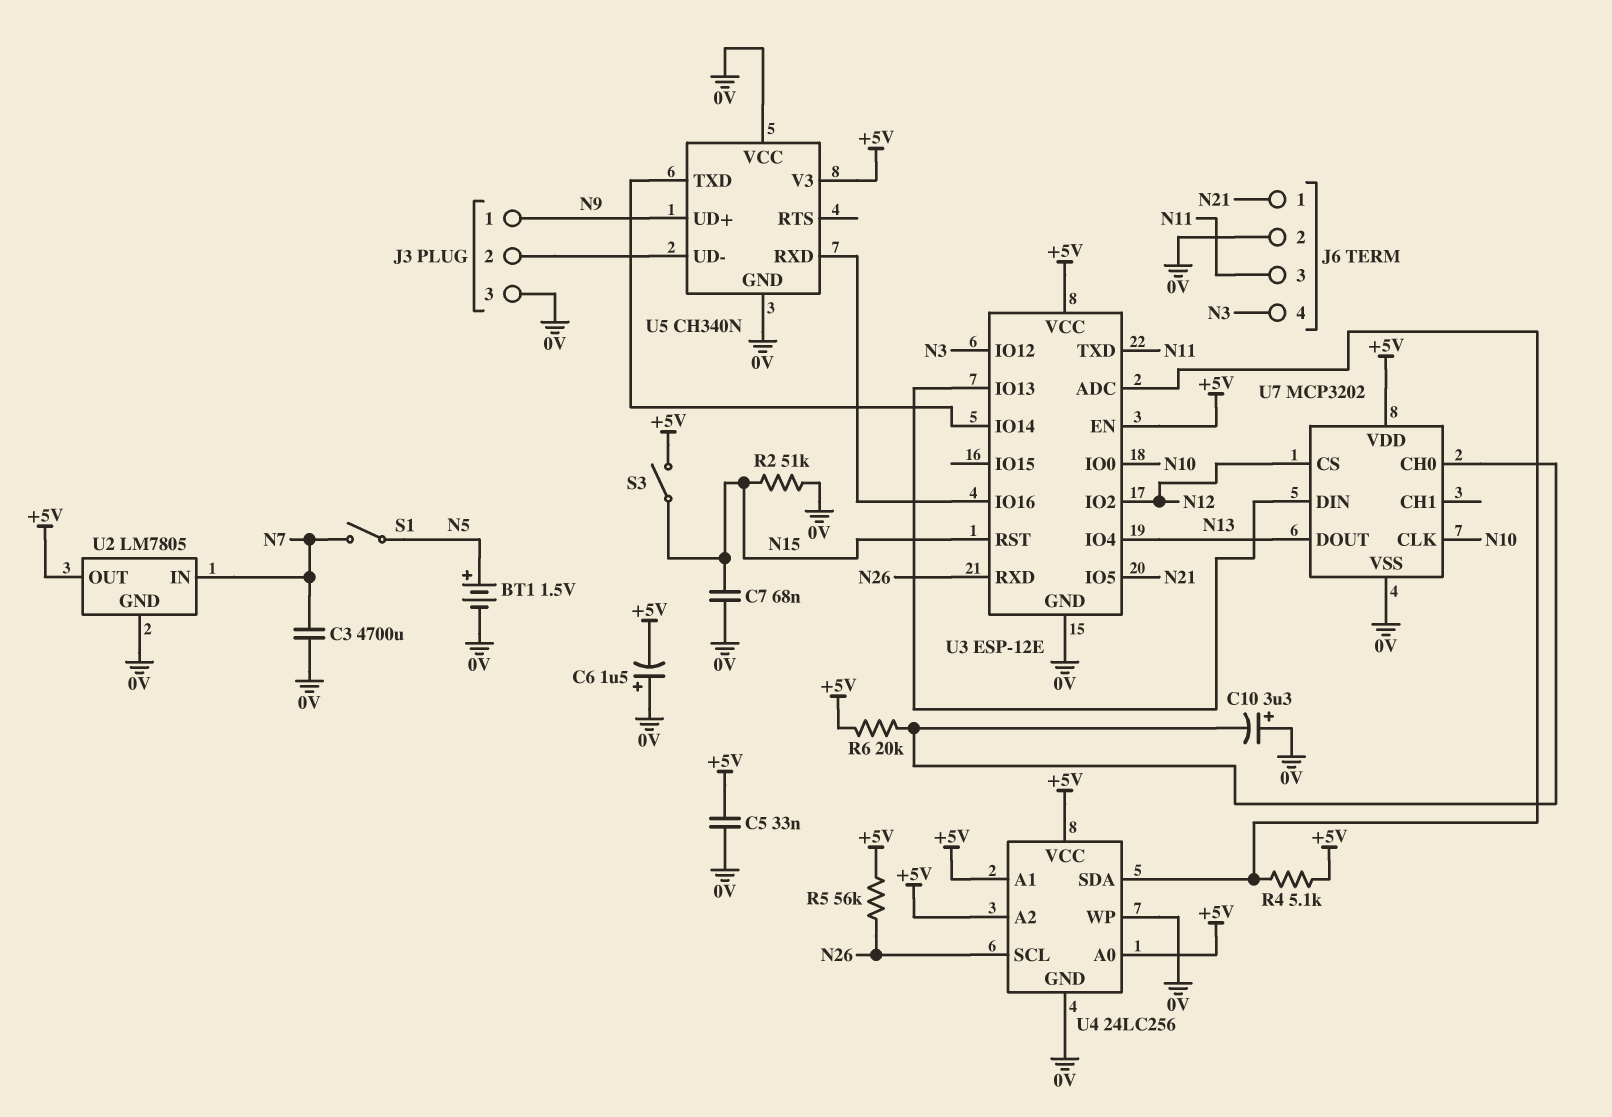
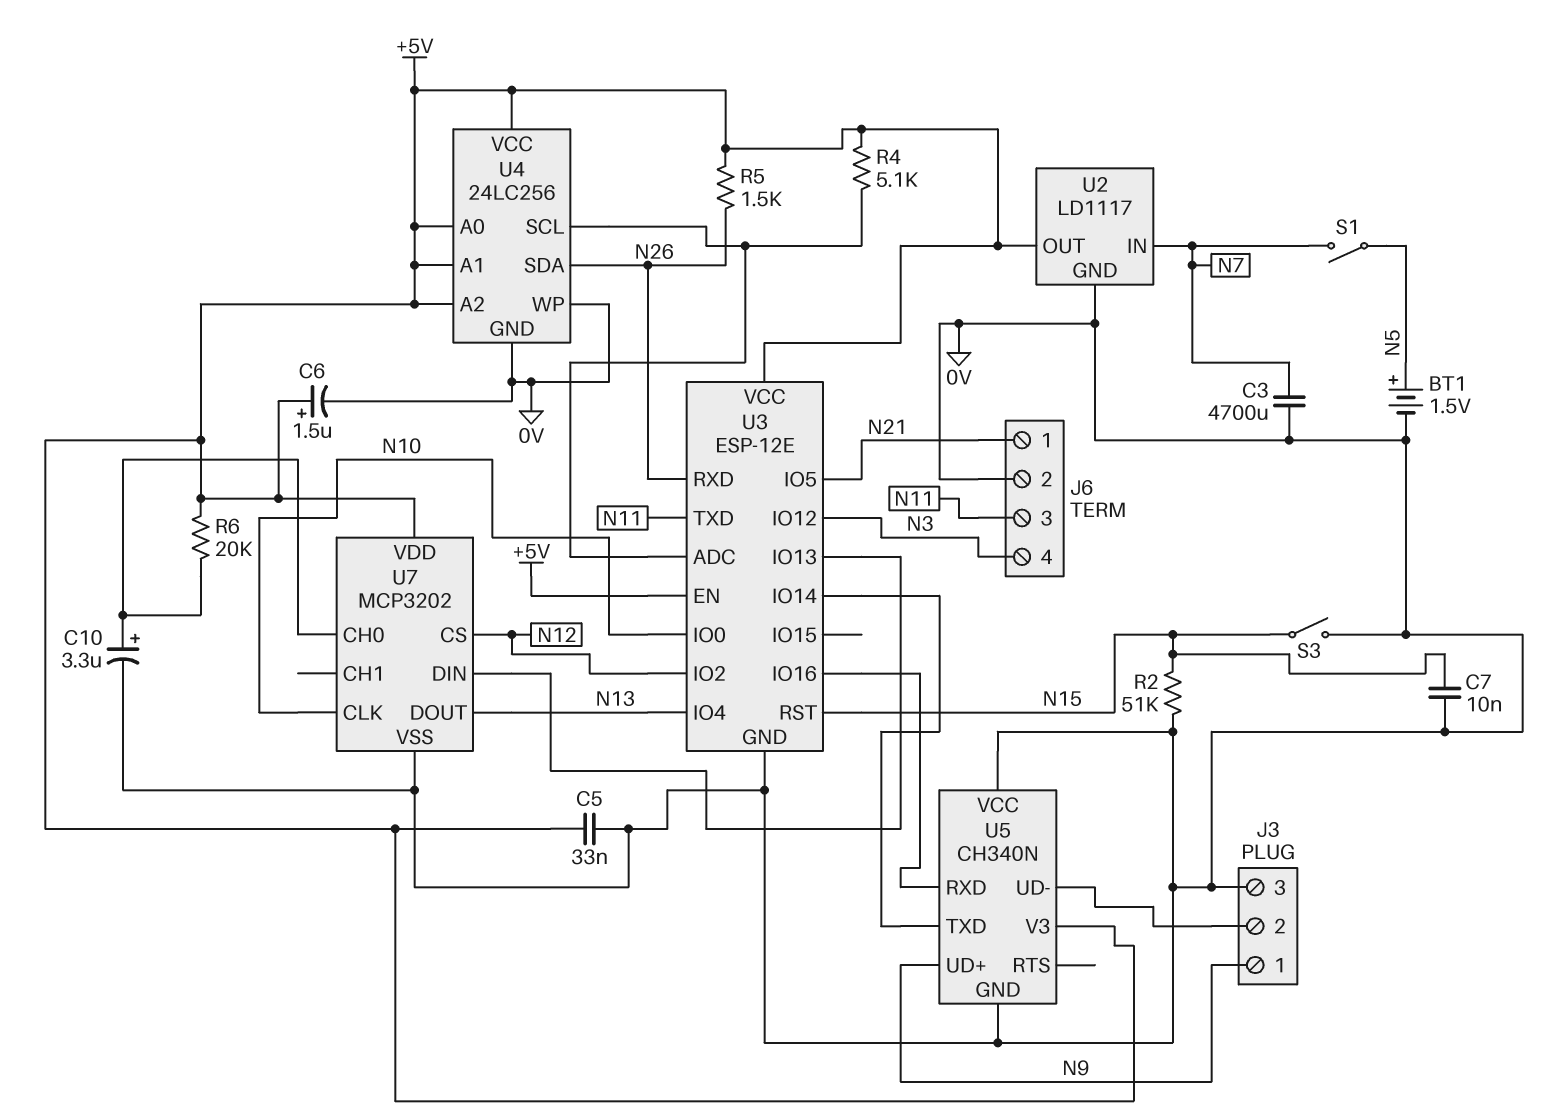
C6: 1.5uF (plus 0V, minus +5V) -> 1.5uF (plus +5V, minus 0V)
C7: 68nF (0V, N15) -> 10nF (0V, N15)
C10: 3.3uF (plus 0V, minus U7/CH0) -> 3.3uF (plus U7/CH0, minus 0V)
R5: 56k (+5V, N26) -> 1.5k (+5V, N26)
S3: switch (+5V, N15) -> switch (0V, N15)
U2: LM7805 -> LD1117
U4 pin SCL: N26 -> U3/ADC
U4 pin SDA: U3/ADC -> N26

